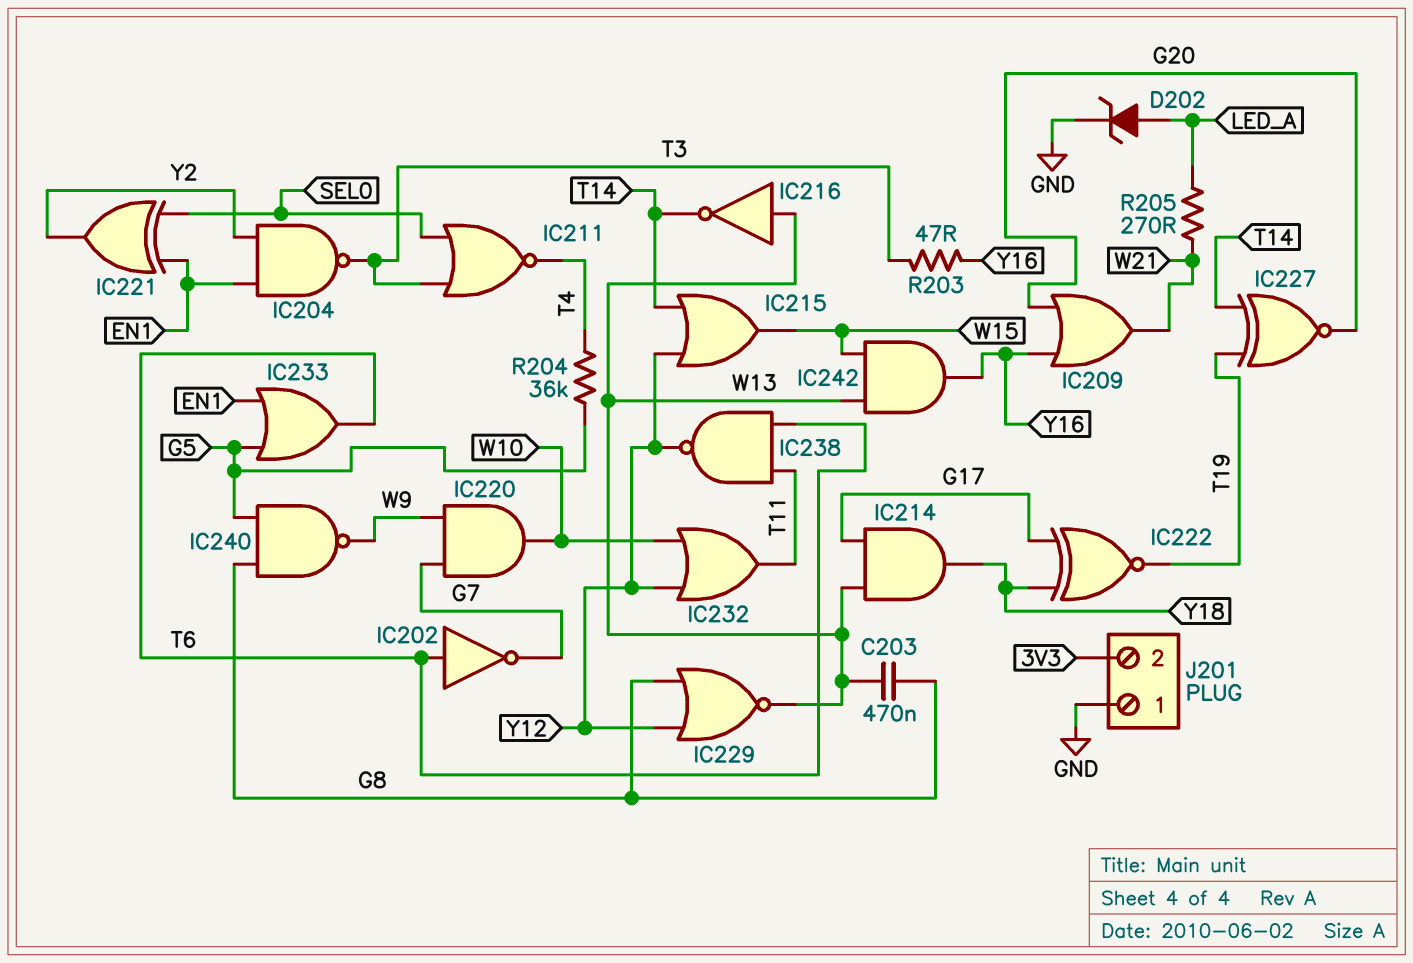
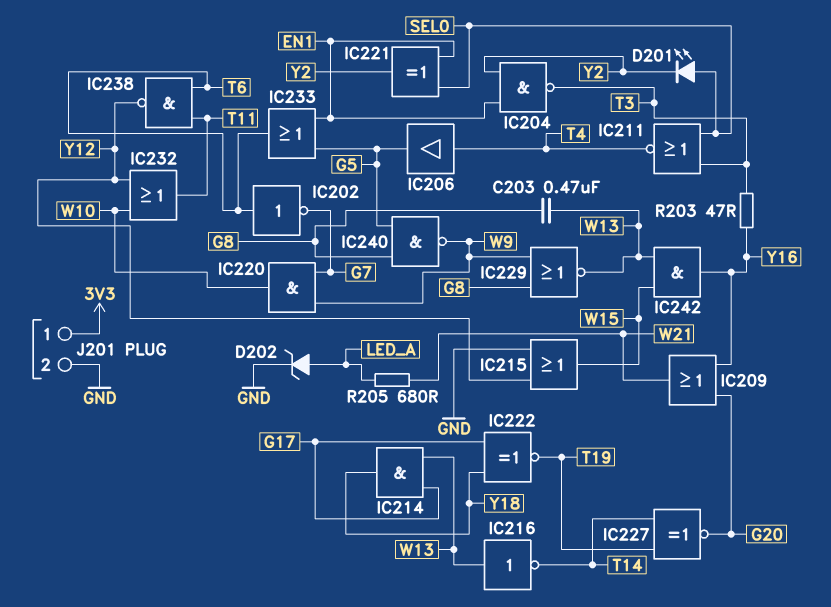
D201: none -> LED (A SEL0, K Y2)
IC206: none -> buffer (in T4, out G5)
IC215: OR (in T14, in Y12, out W15) -> OR (in GND, in Y12, out W15)
IC229: NOR (in G8, in Y12, out W13) -> NOR (in G8, in W9, out W13)
J201 pin 1: GND -> 3V3
J201 pin 2: 3V3 -> GND
R204: 36k (G5, T4) -> none
R205: 270 (LED_A, W21) -> 680 (LED_A, W21)

